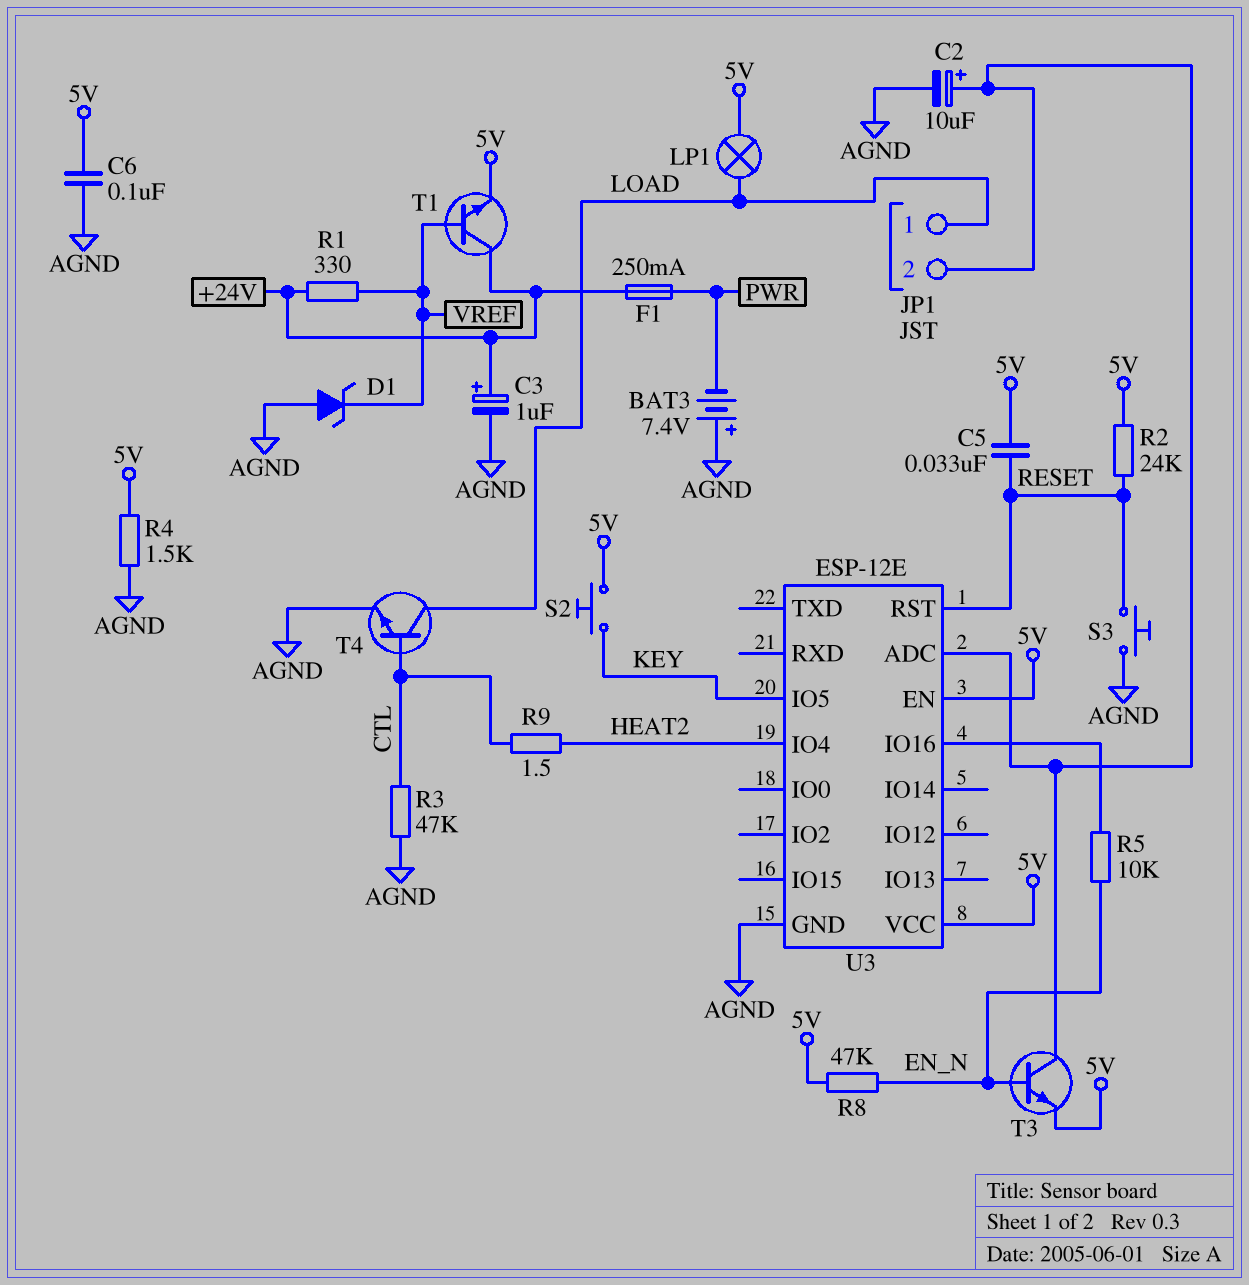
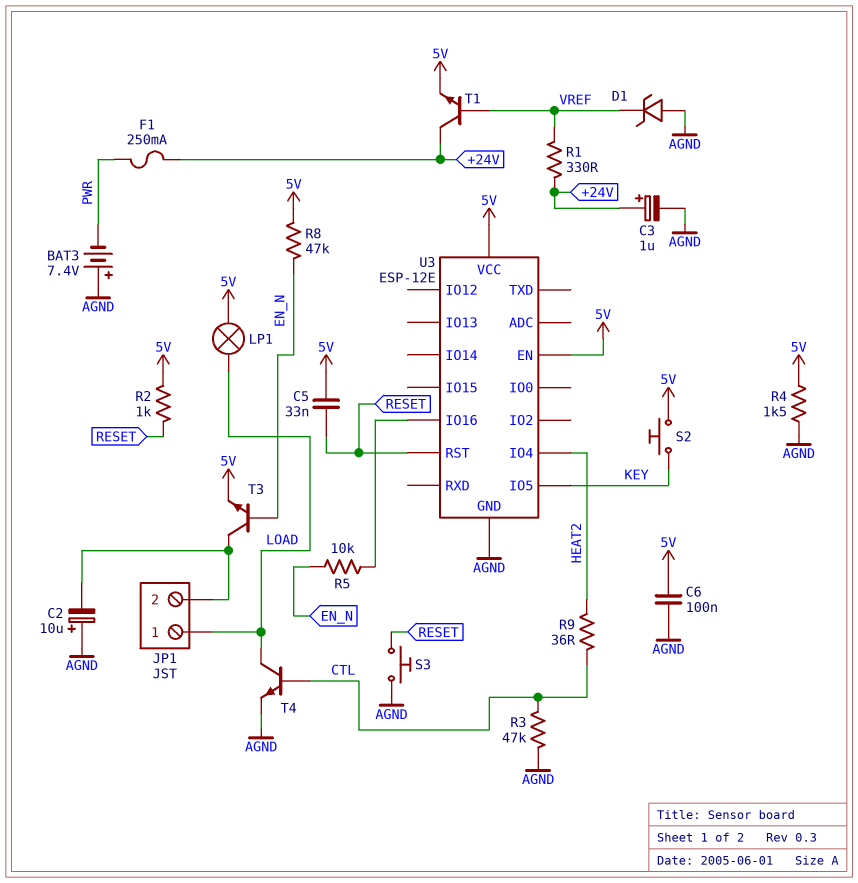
C2: 10uF (plus JP1/2, minus AGND) -> 10uF (plus AGND, minus JP1/2)
R2: 24k (5V, RESET) -> 1k (5V, RESET)
R9: 1.5 (CTL, HEAT2) -> 36 (CTL, HEAT2)
U3 pin ADC: JP1/2 -> none

